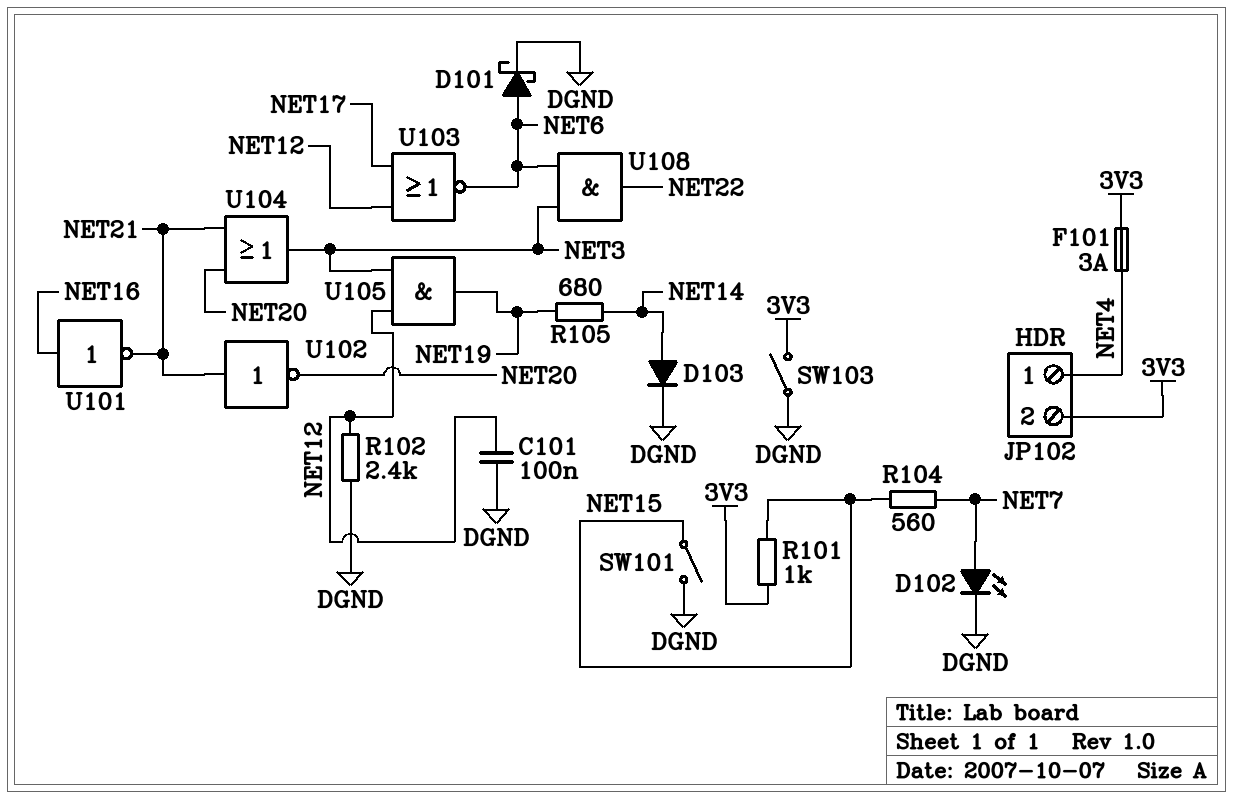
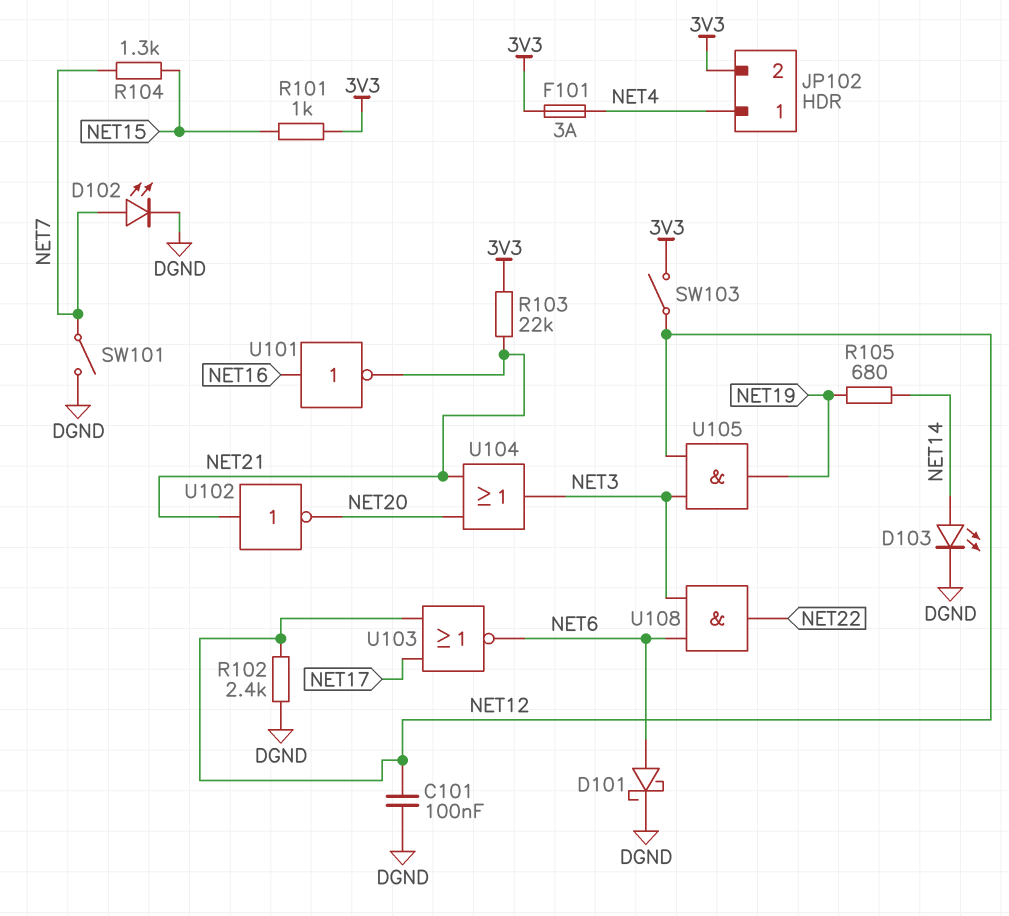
D103: diode (A NET14, K DGND) -> LED (A NET14, K DGND)
R103: none -> 22k (3V3, NET21)
R104: 560 (NET7, NET15) -> 1.3k (NET7, NET15)
SW101: switch (DGND, NET15) -> switch (DGND, NET7)
SW103: switch (3V3, DGND) -> switch (3V3, NET12)

